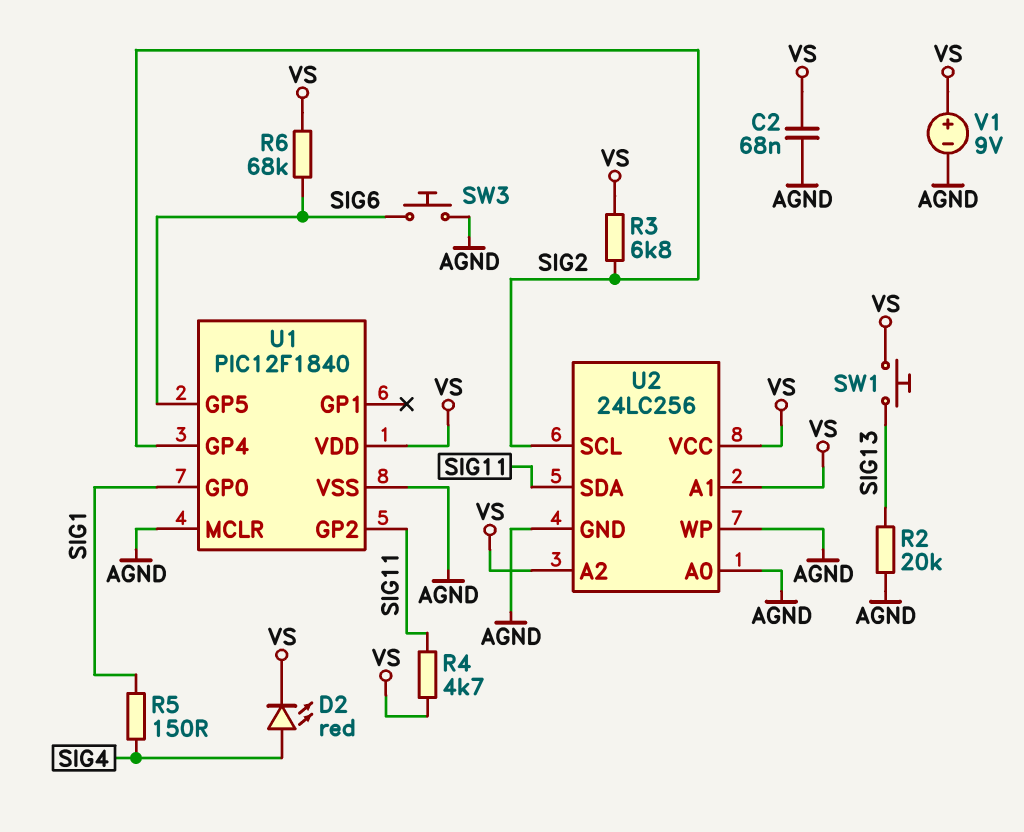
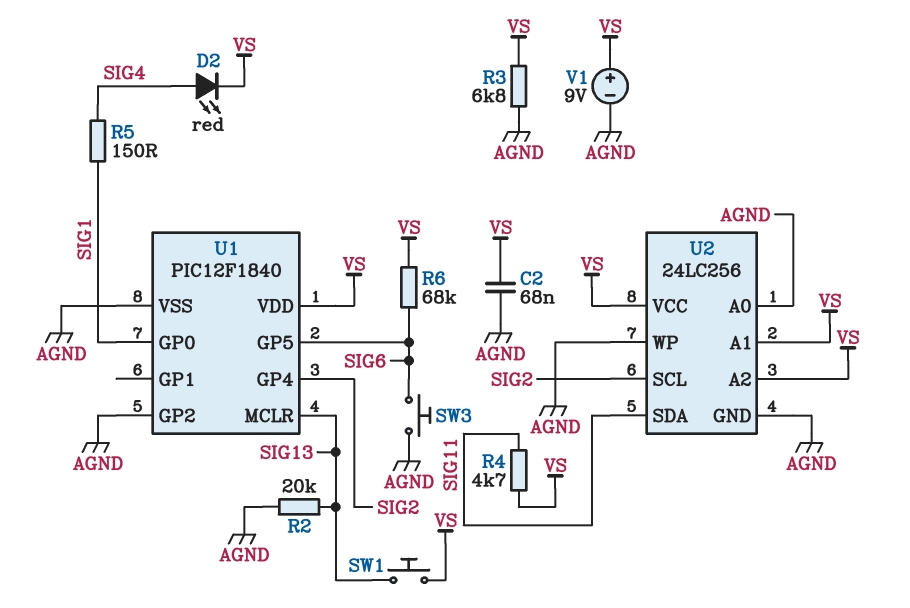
R3: 6.8k (SIG2, VS) -> 6.8k (AGND, VS)
U1 pin GP2: SIG11 -> AGND
U1 pin MCLR: AGND -> SIG13

